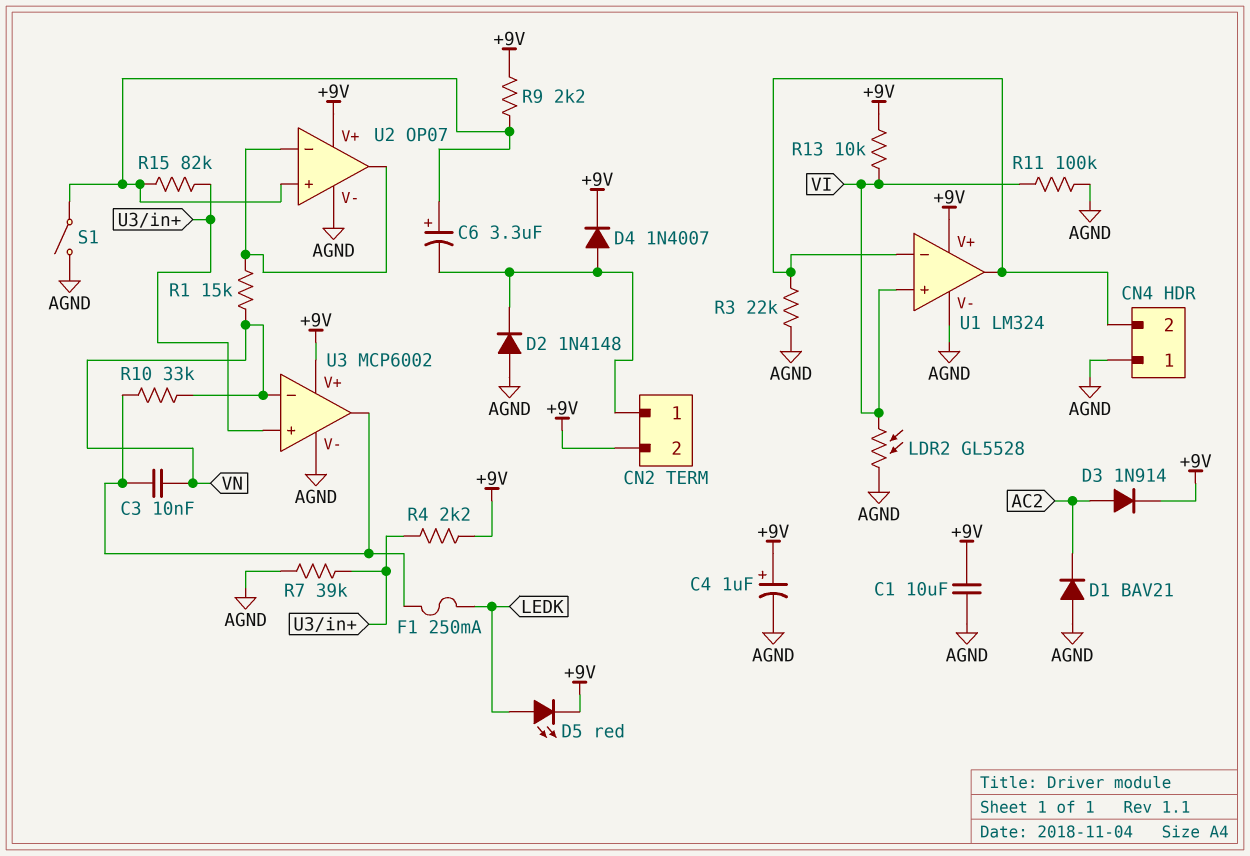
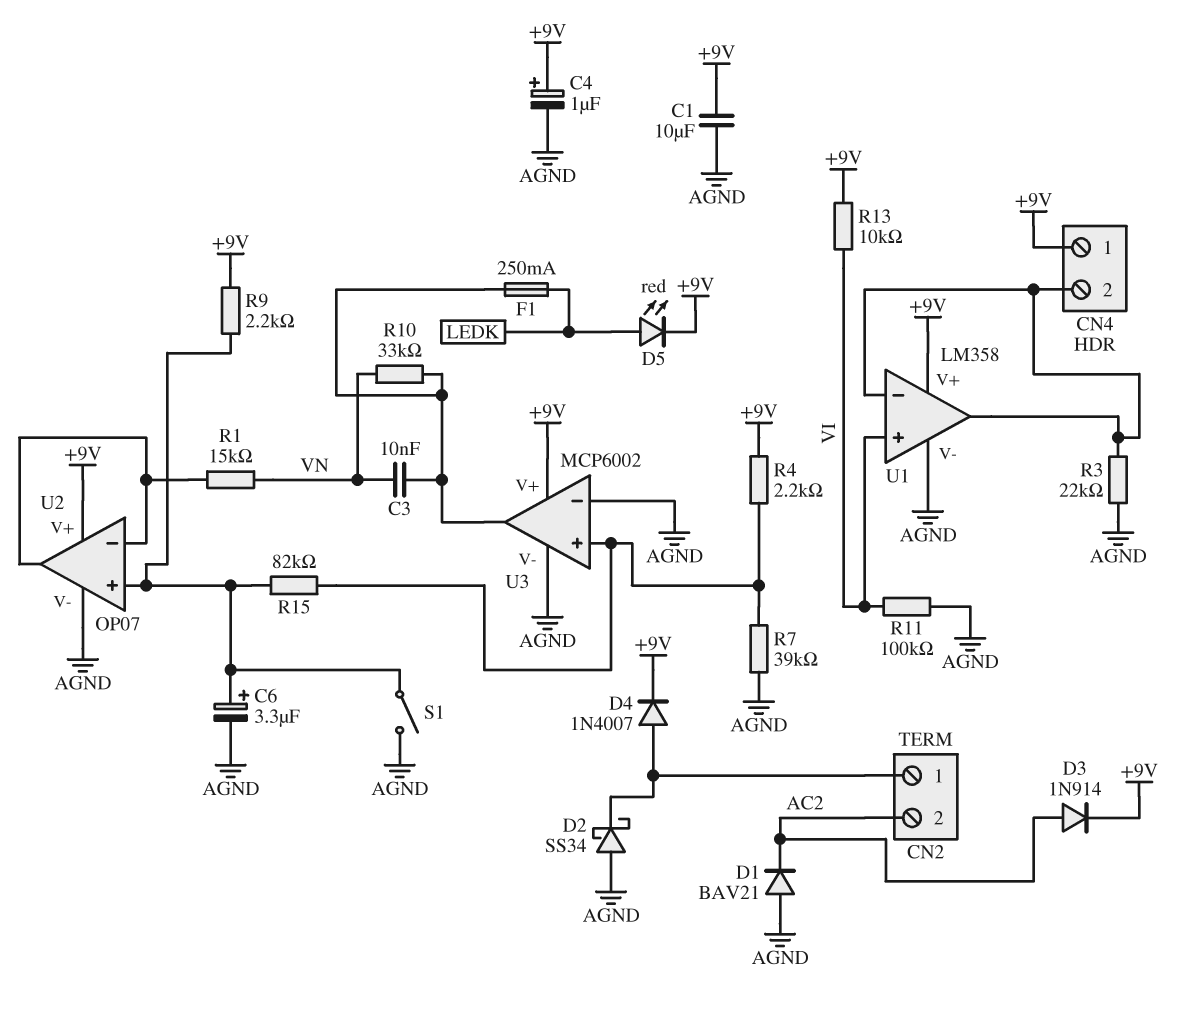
C6: 3.3uF (plus U2/in+, minus CN2/1) -> 3.3uF (plus U2/in+, minus AGND)
CN2 pin 2: +9V -> AC2
CN4 pin 1: AGND -> +9V
D2: diode 1N4148 (A AGND, K CN2/1) -> schottky SS34 (A AGND, K CN2/1)
LDR2: GL5528 (AGND, VI) -> none
U1: LM324 -> LM358
U3 pin in-: VN -> AGND

